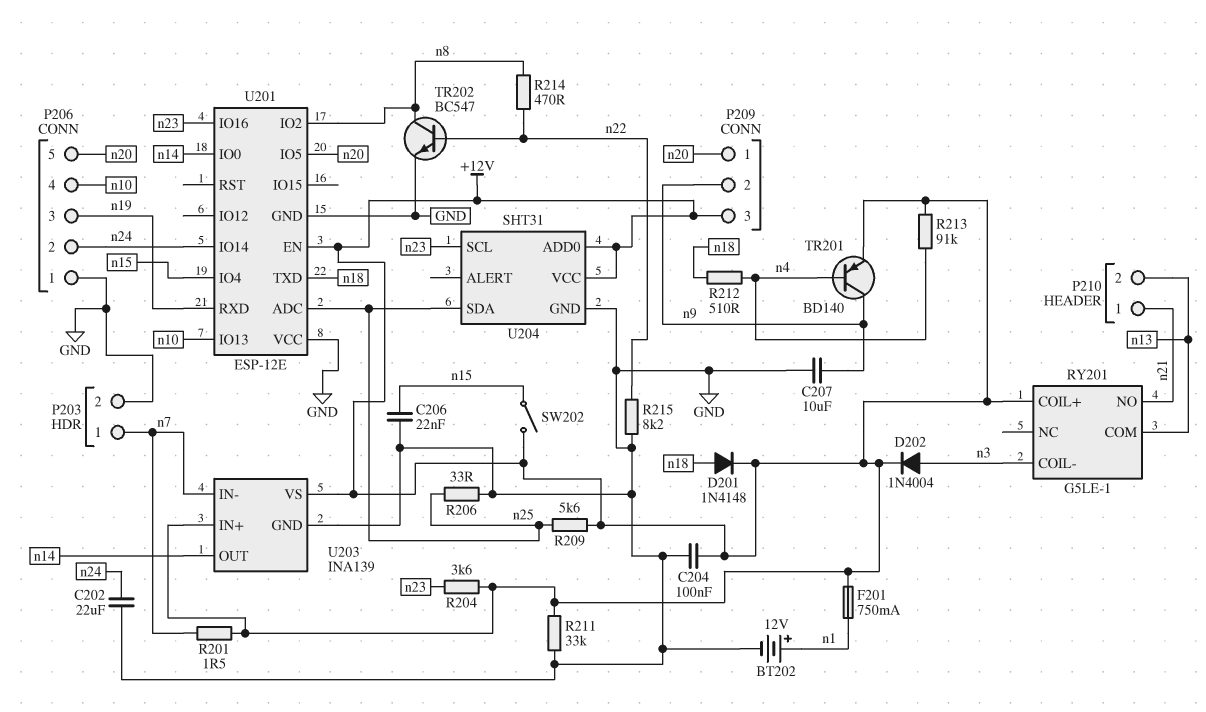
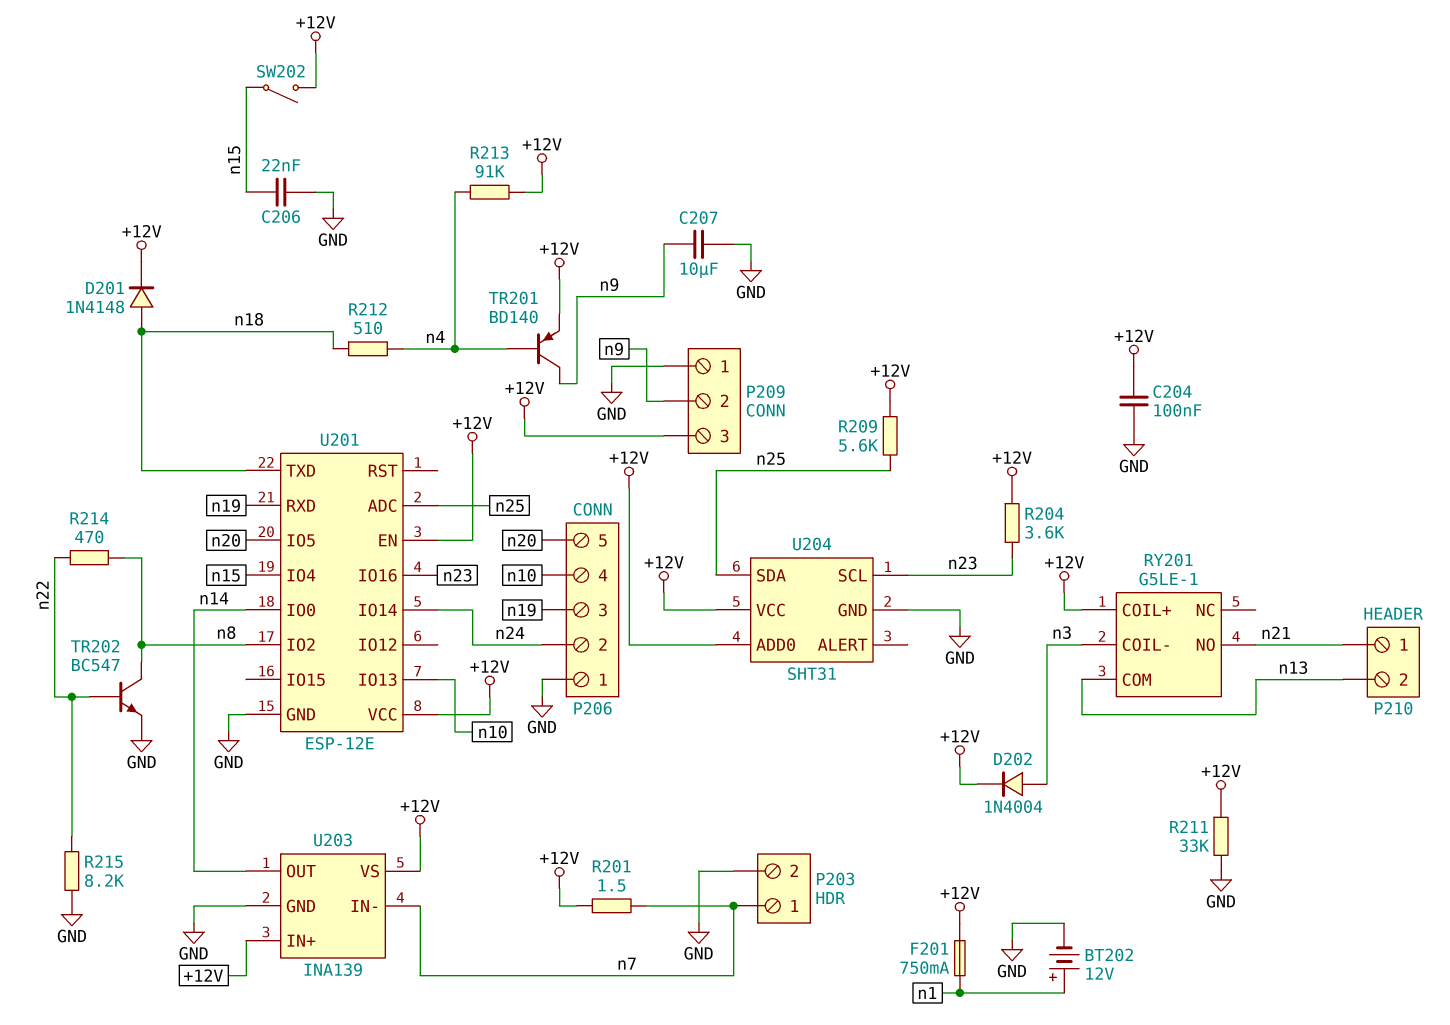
C202: 22uF (GND, n24) -> none
P209 pin 1: n20 -> GND
R206: 33 (GND, n25) -> none
U201 pin VCC: GND -> +12V

